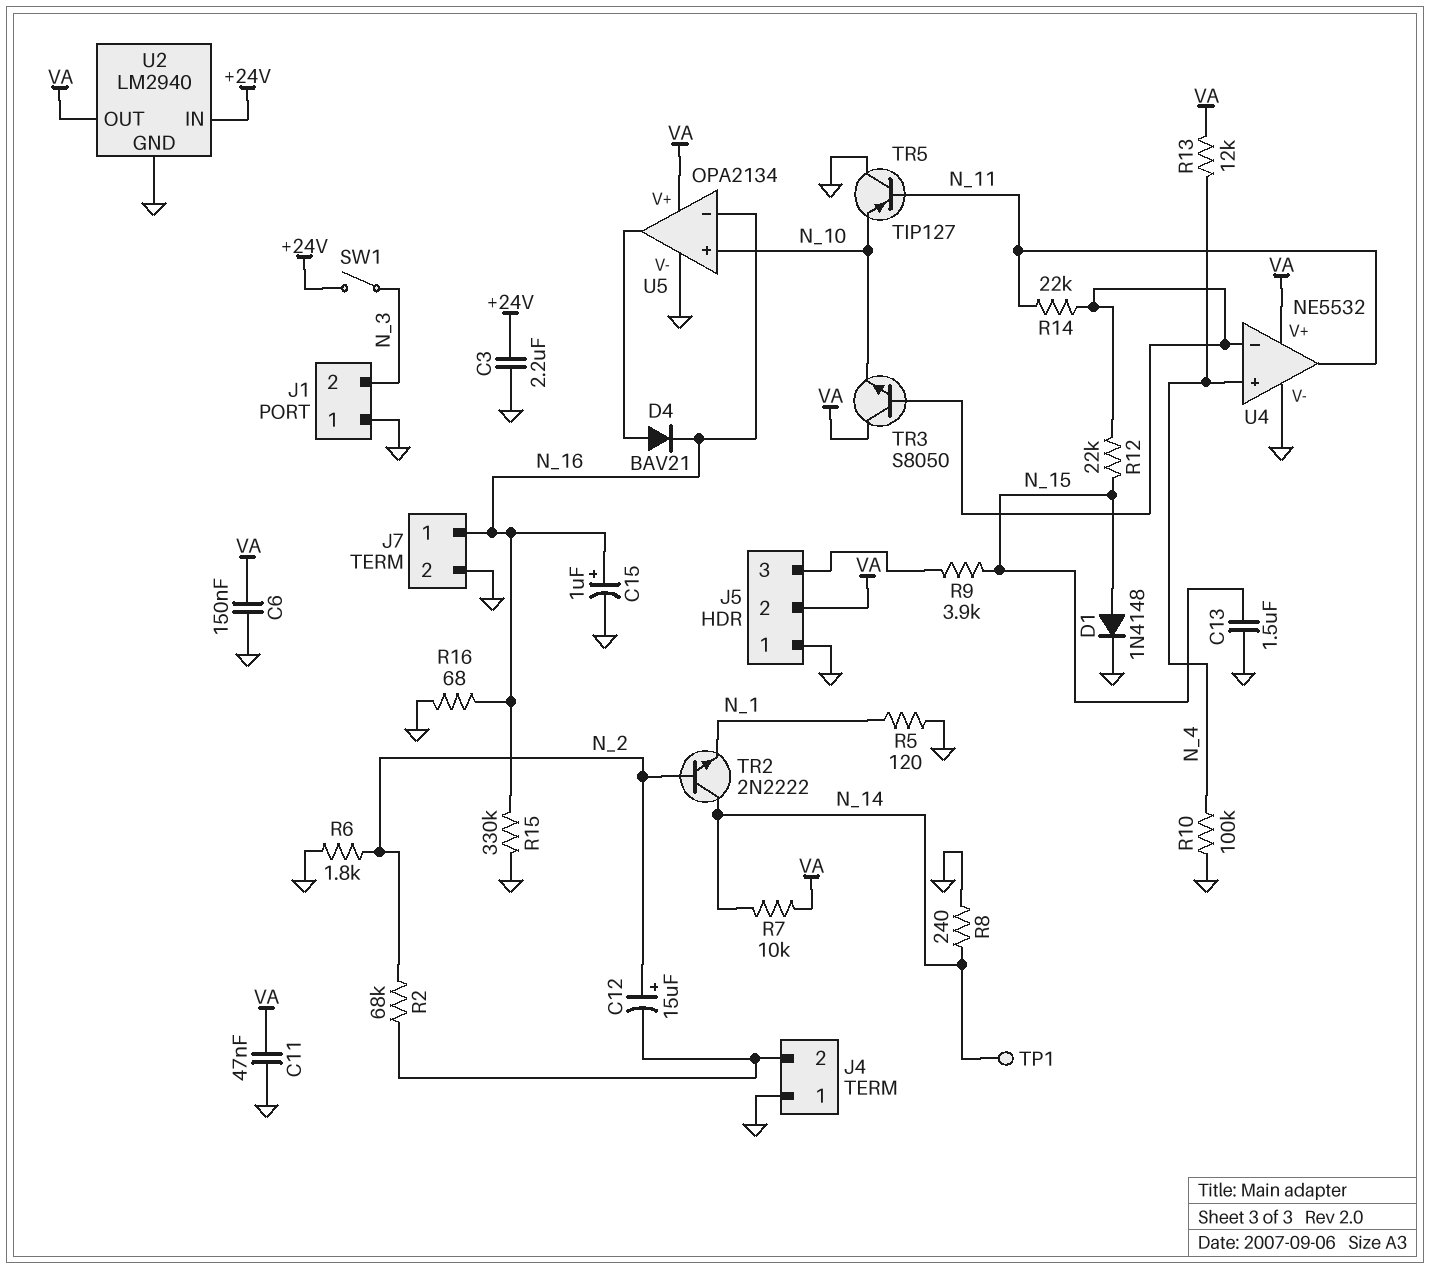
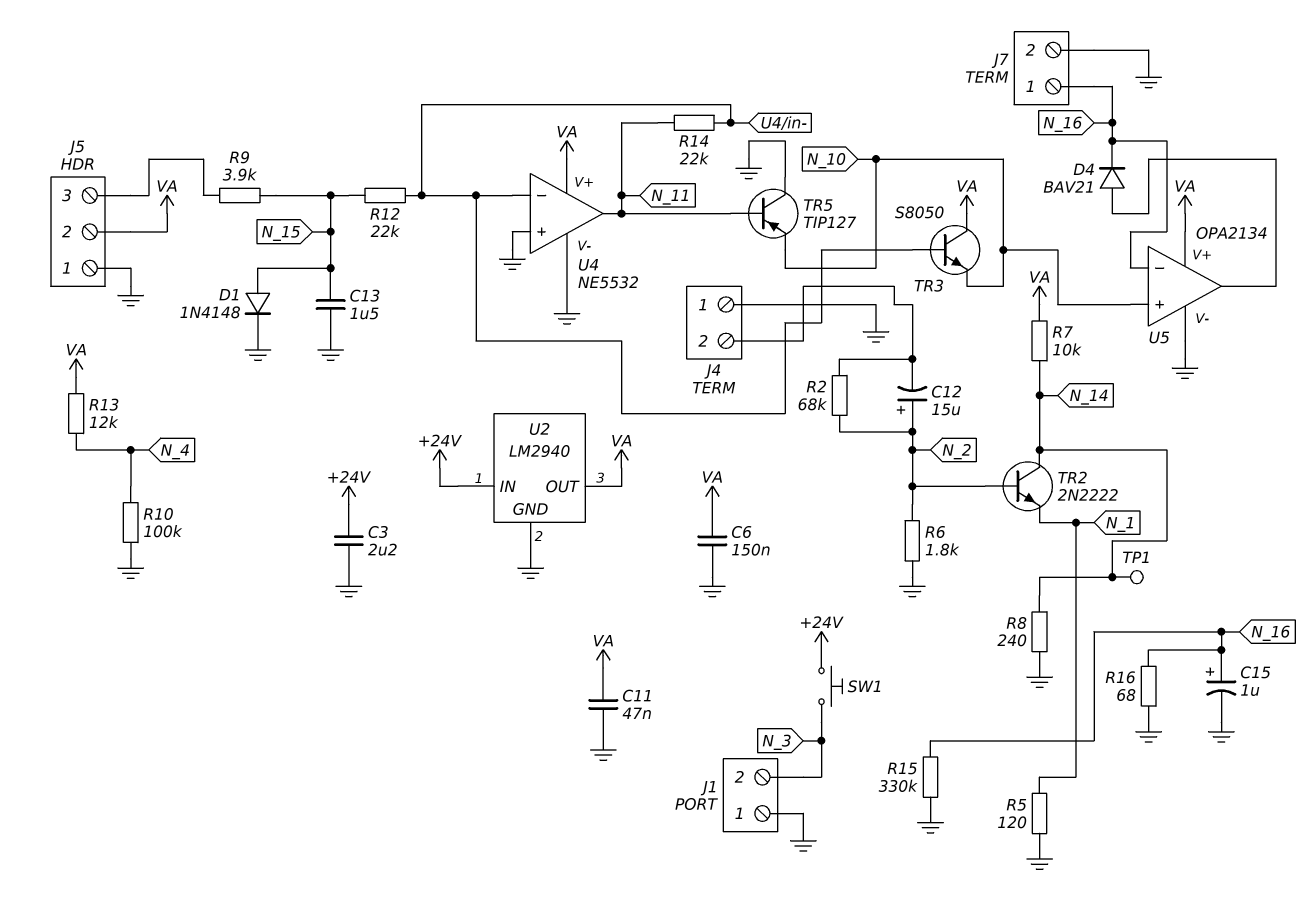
SW1: switch (+24V, N_3) -> button (+24V, N_3)
U4 pin in+: N_4 -> GND

